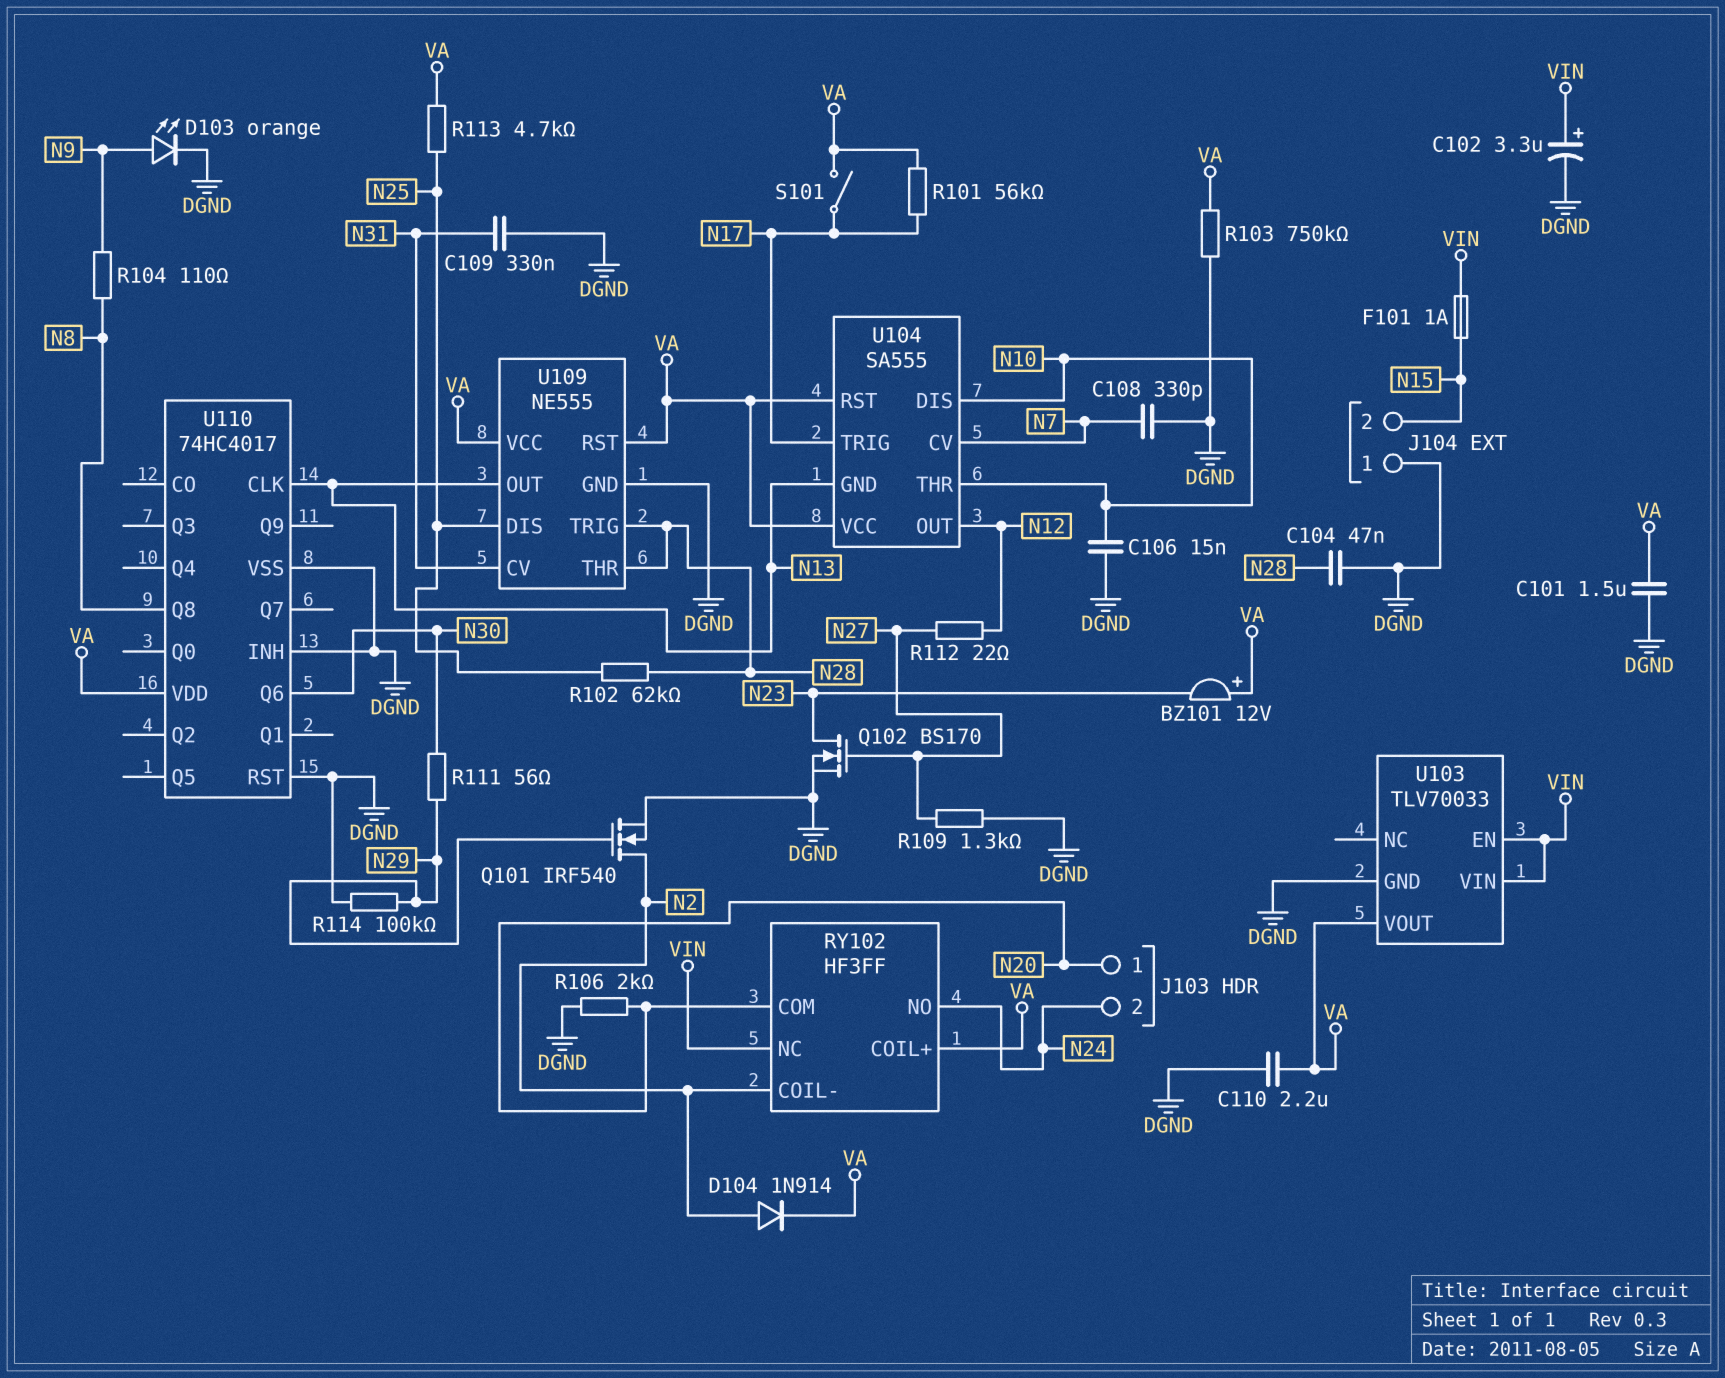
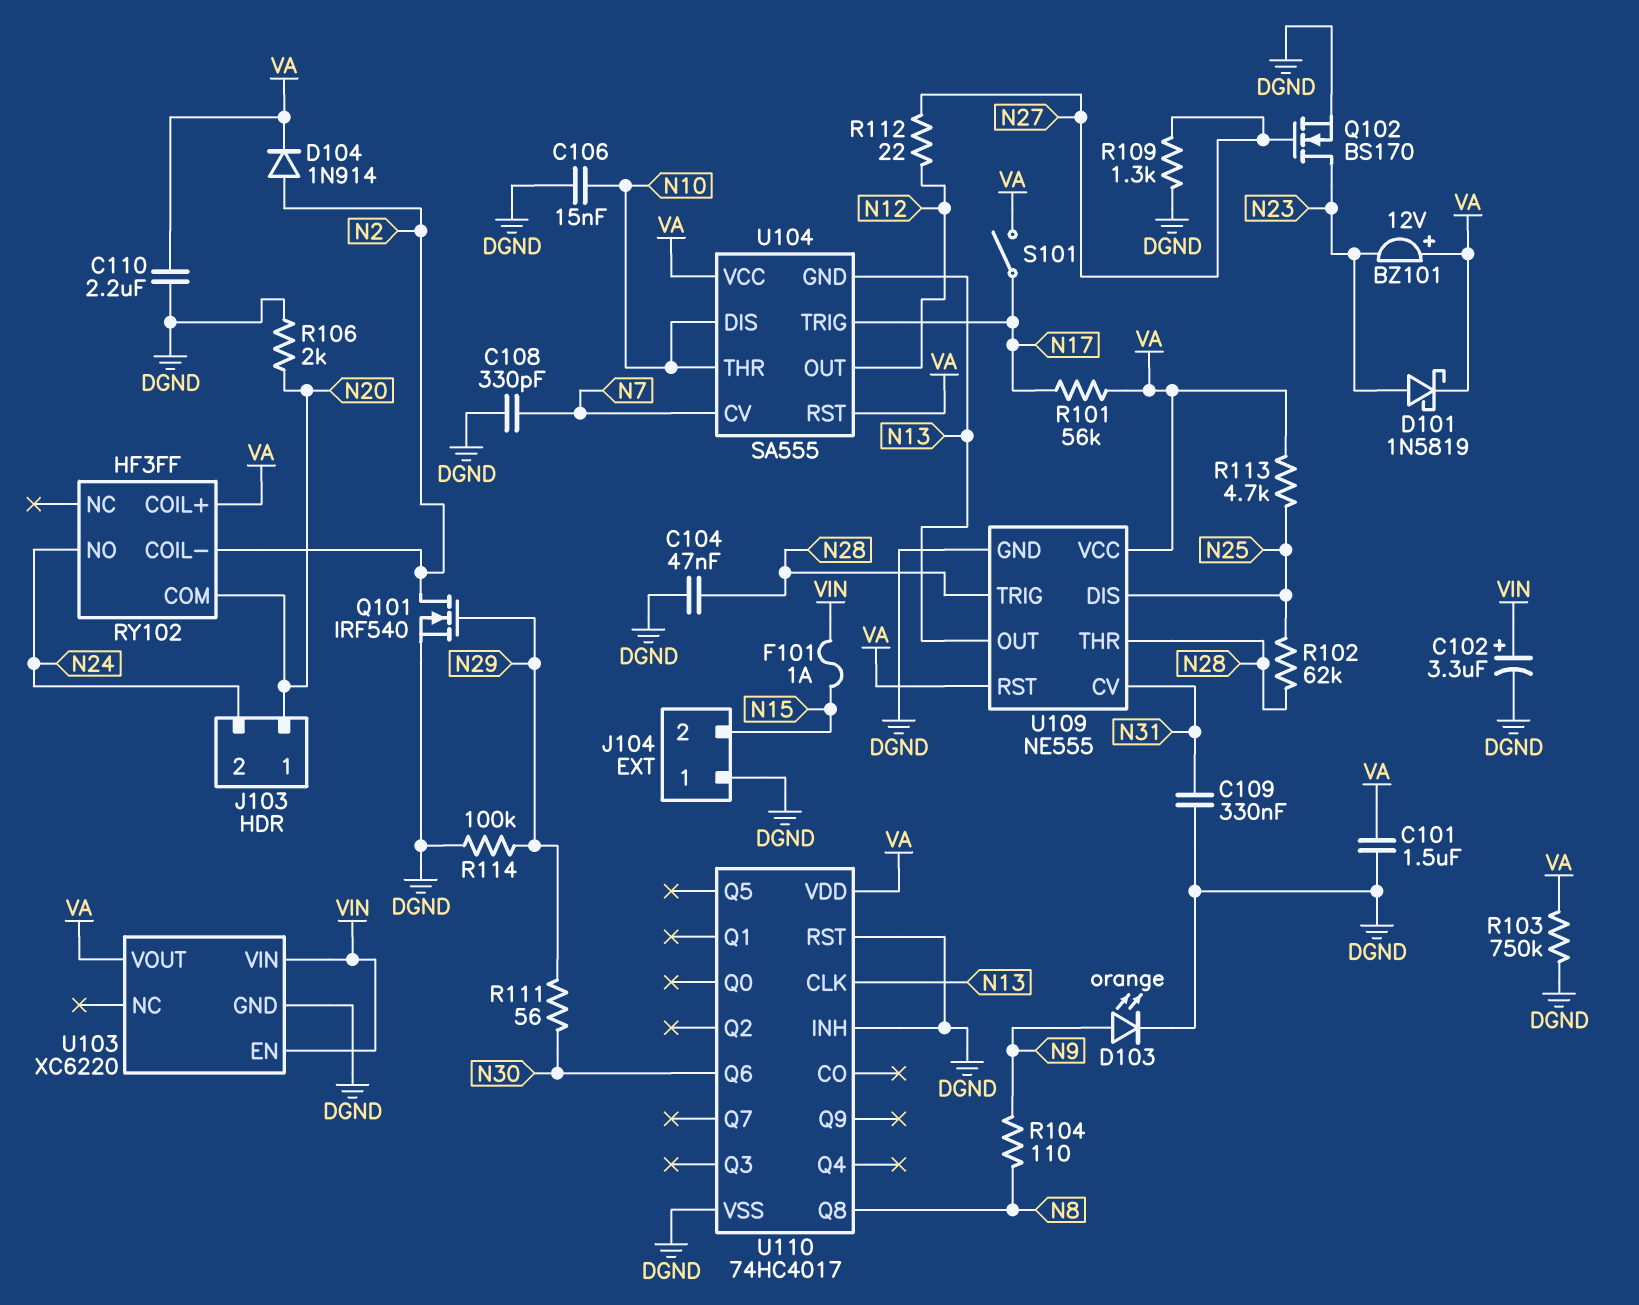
D101: none -> schottky 1N5819 (A N23, K VA)
RY102 pin NC: VIN -> none
U103: TLV70033 -> XC6220

